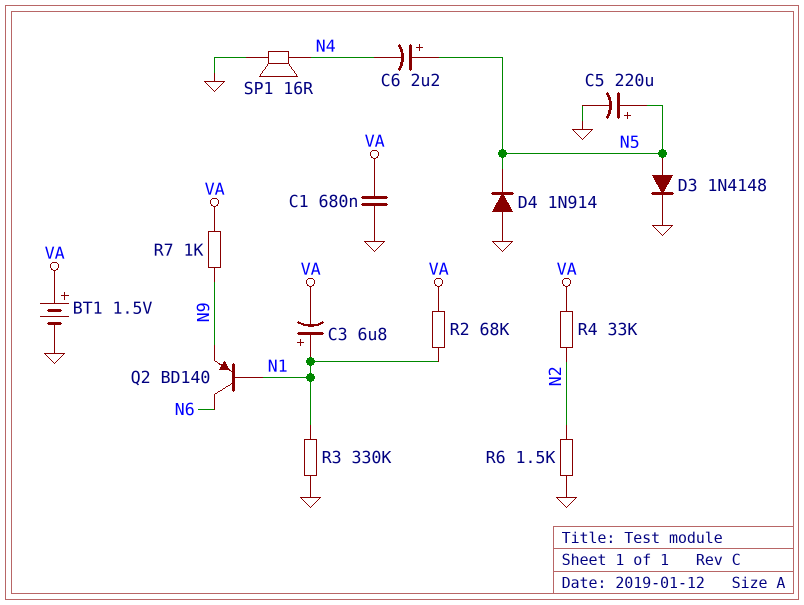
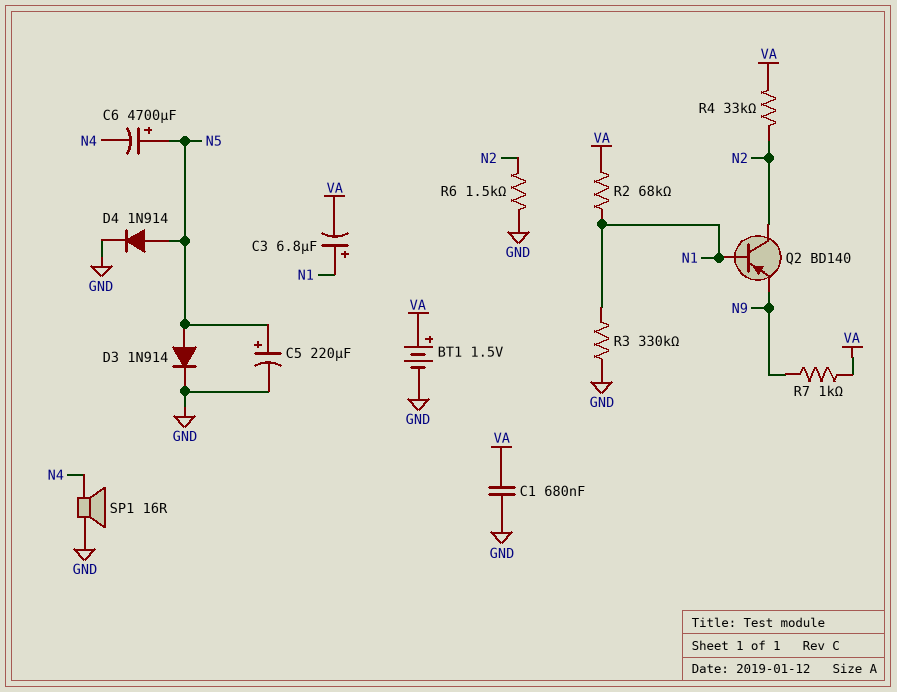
C6: 2.2uF (plus N5, minus N4) -> 4700uF (plus N5, minus N4)
D3: diode 1N4148 (A N5, K GND) -> diode 1N914 (A N5, K GND)
D4: diode 1N914 (A GND, K N5) -> diode 1N914 (A N5, K GND)
Q2: PNP BD140 (B N1, C N6, E N9) -> PNP BD140 (B N1, C N2, E N9)

